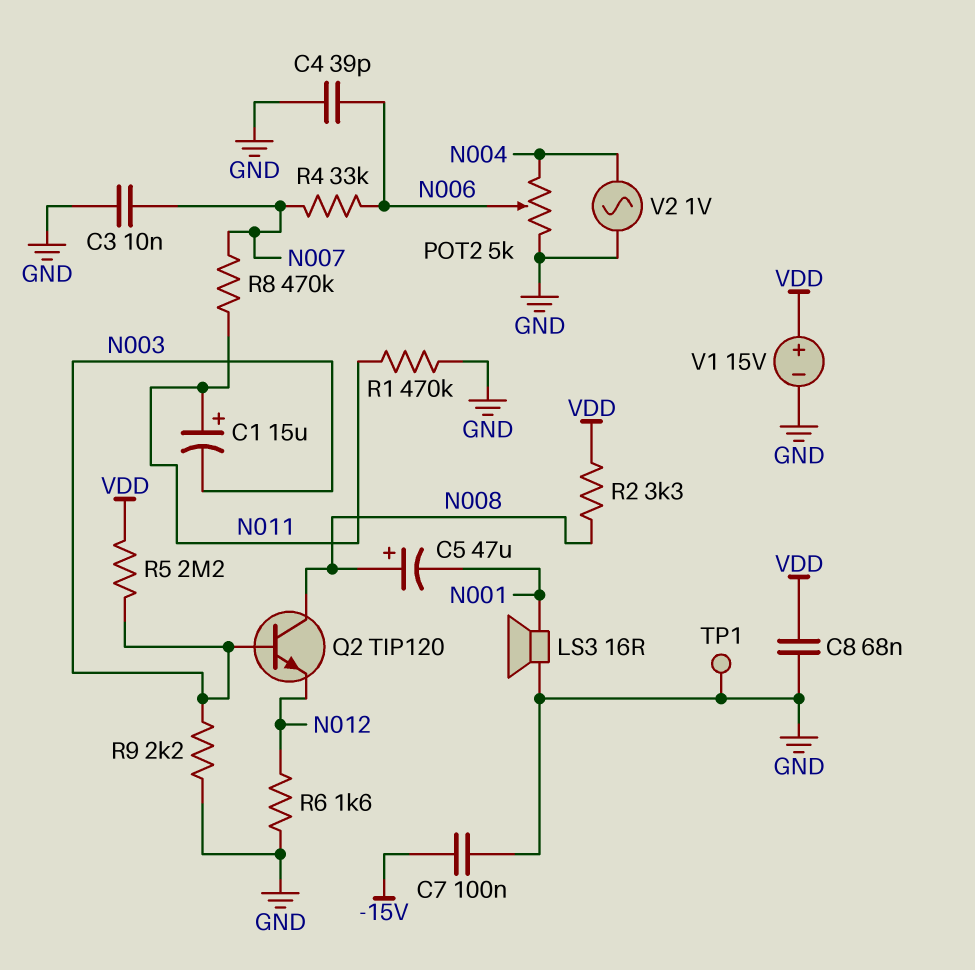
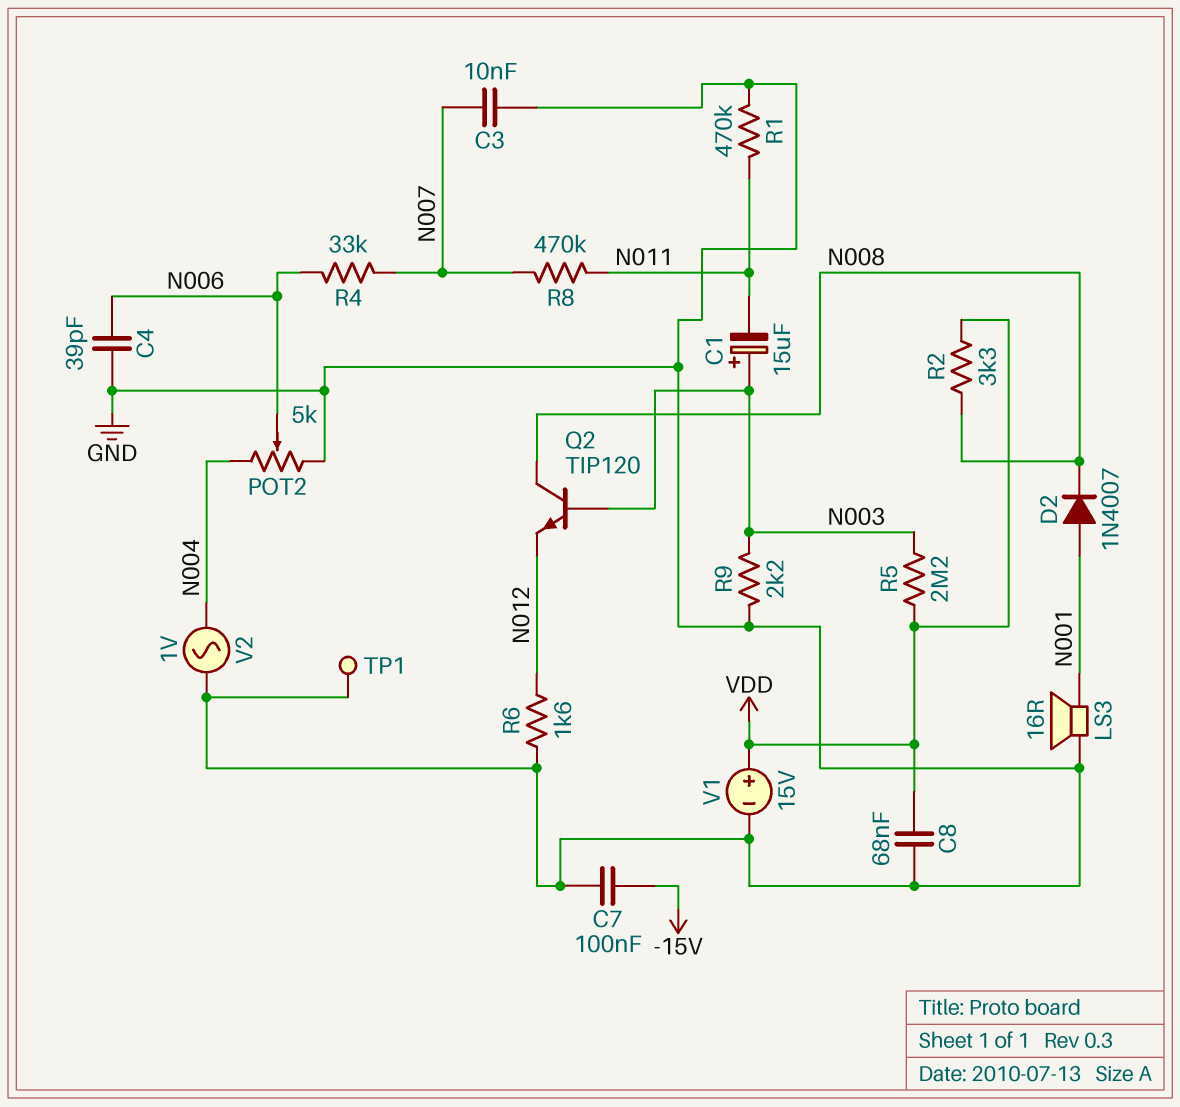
C1: 15uF (plus N011, minus N003) -> 15uF (plus N003, minus N011)
C5: 47uF (plus N008, minus N001) -> none
D2: none -> diode 1N4007 (A N001, K N008)

